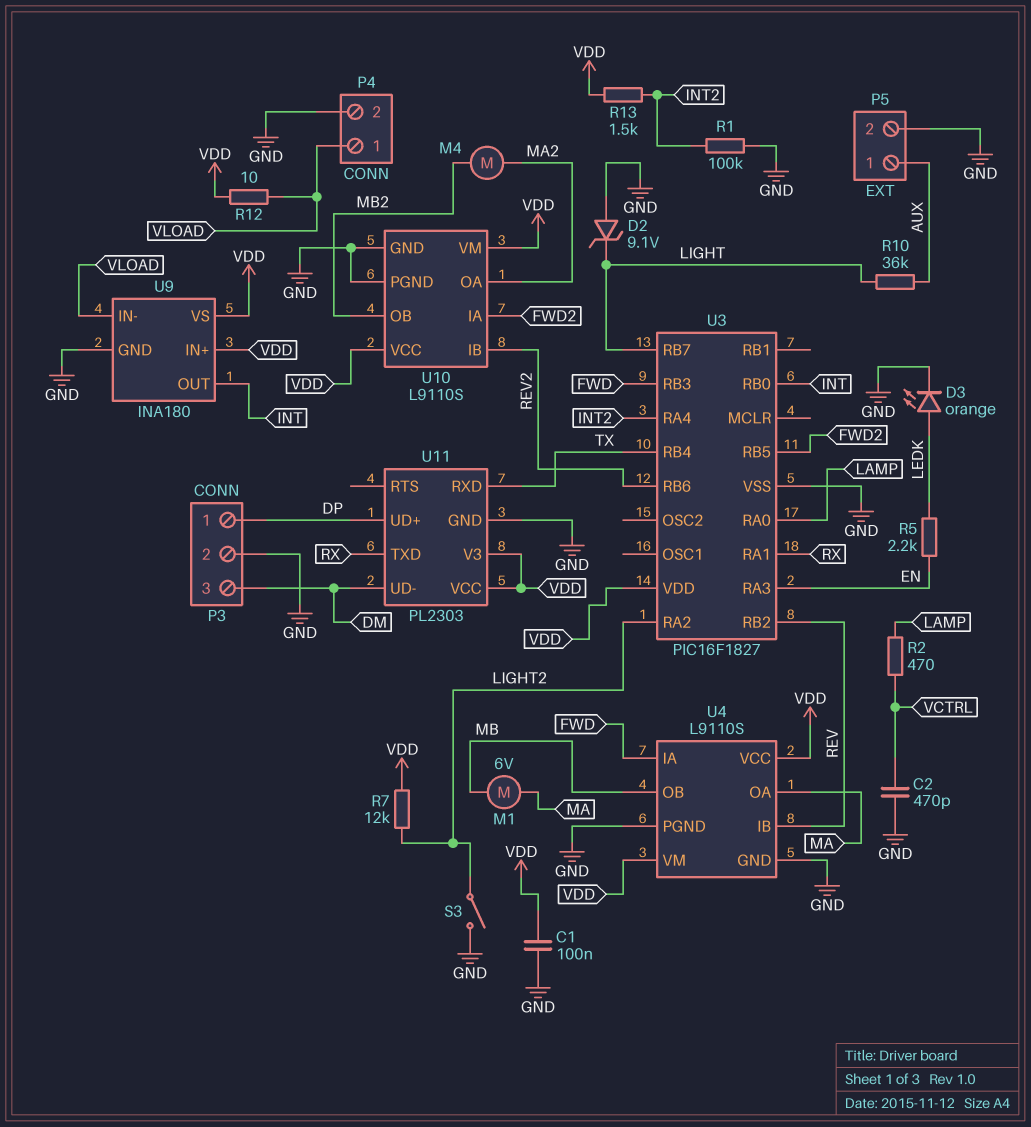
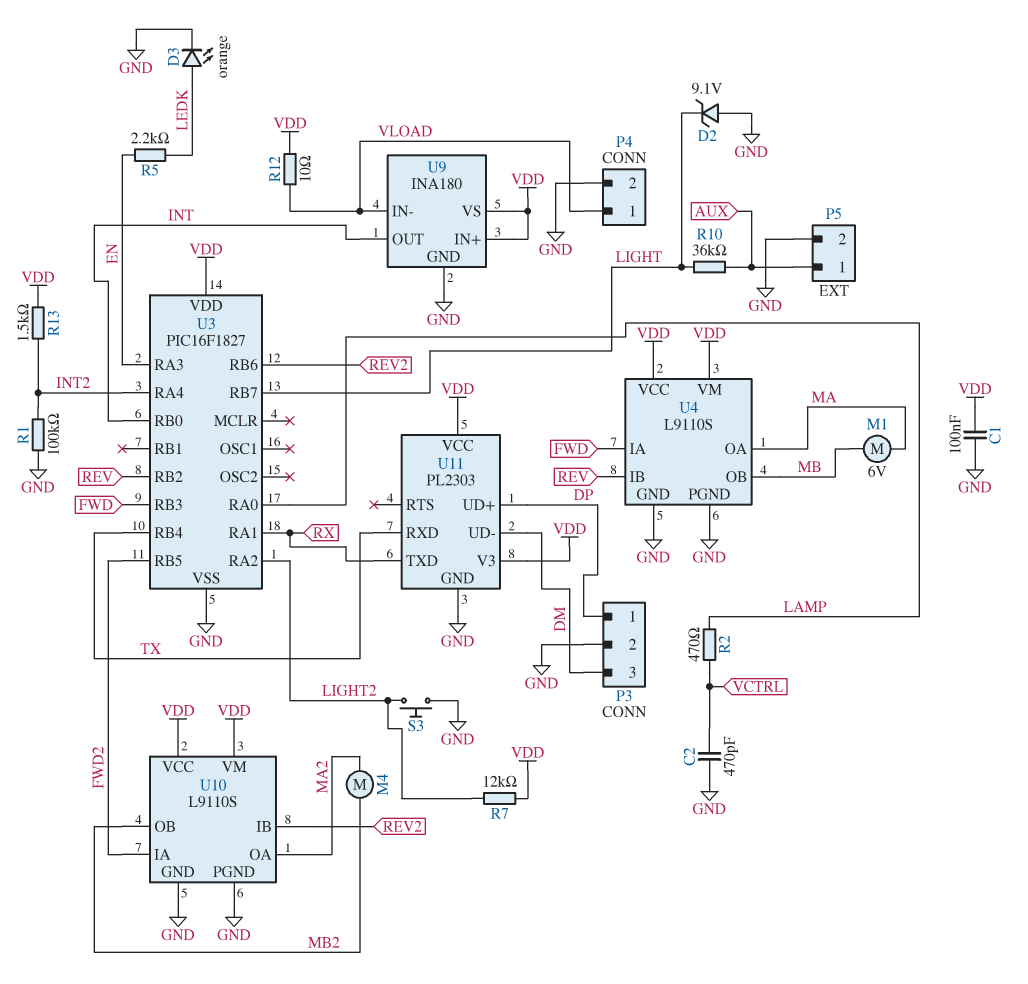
S3: switch (GND, LIGHT2) -> button (GND, LIGHT2)

